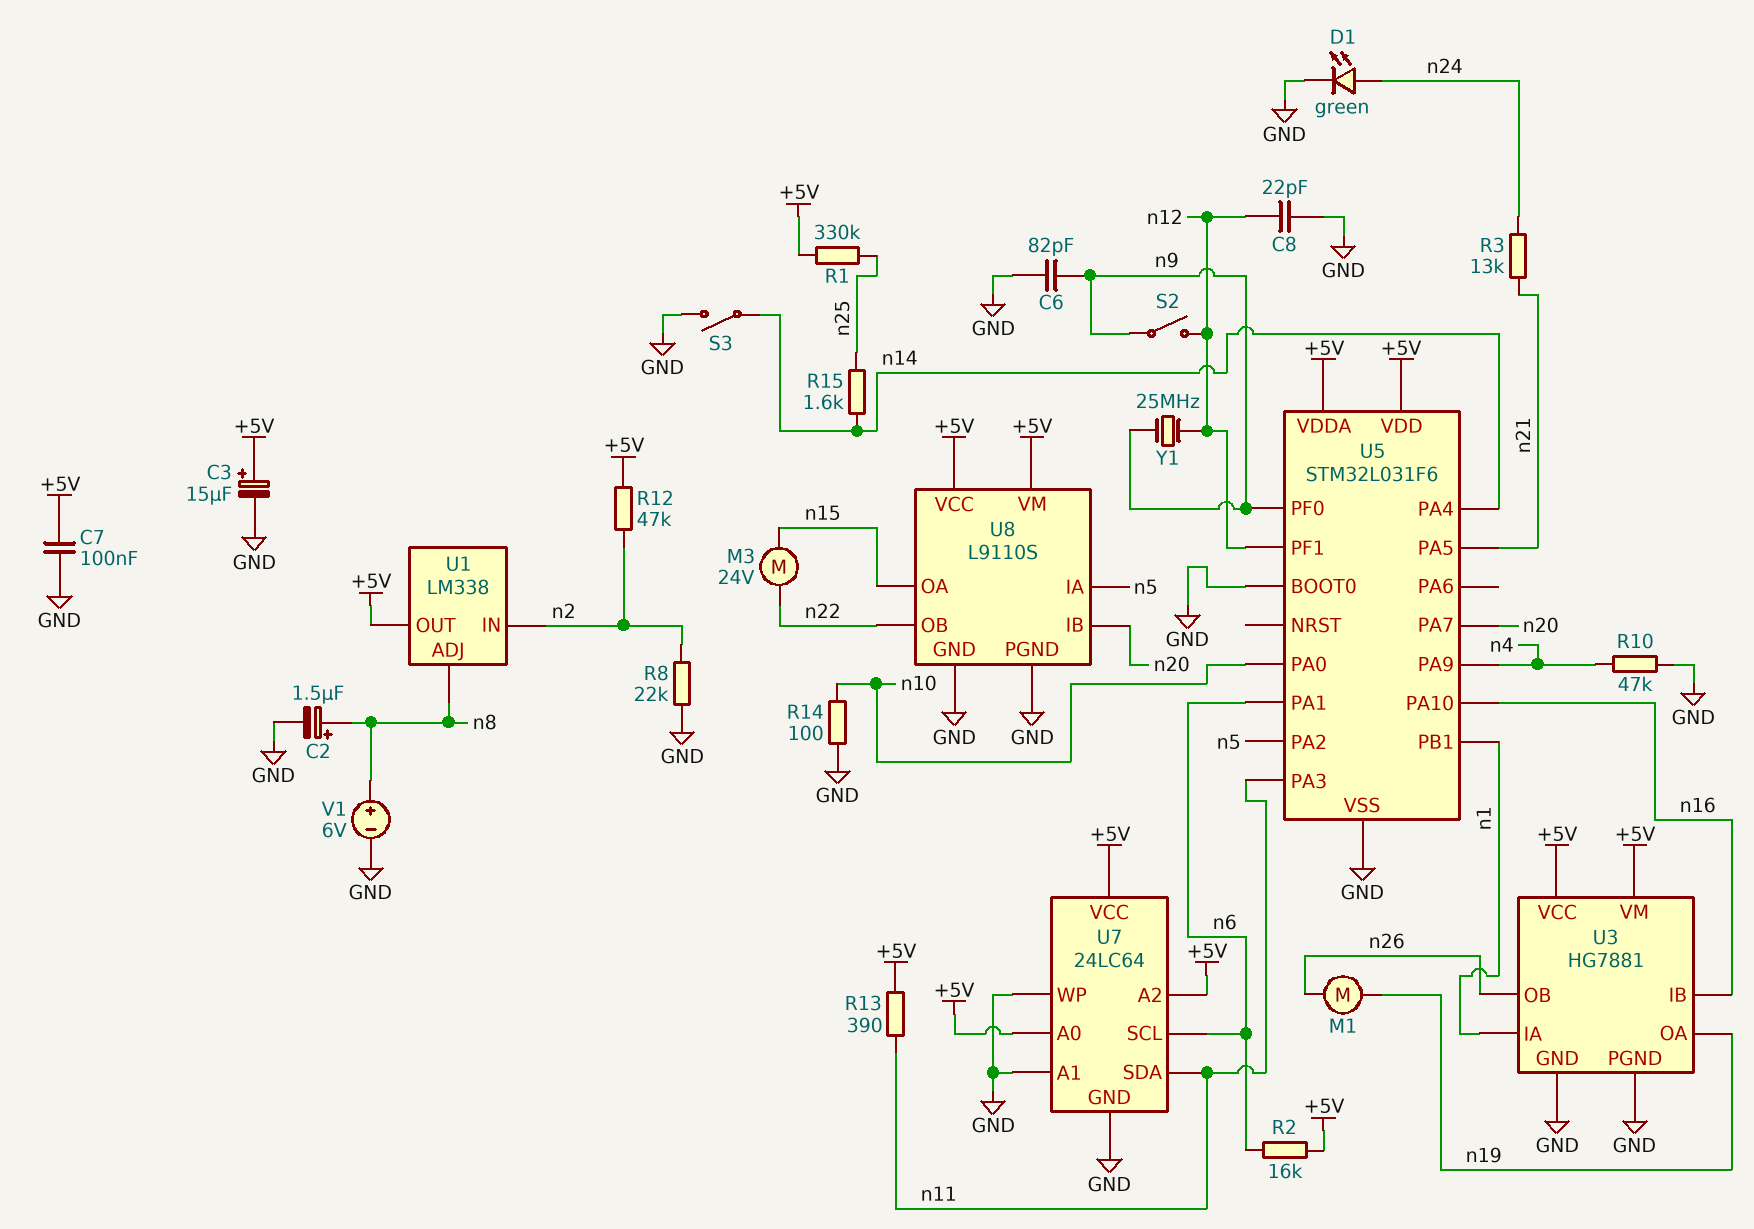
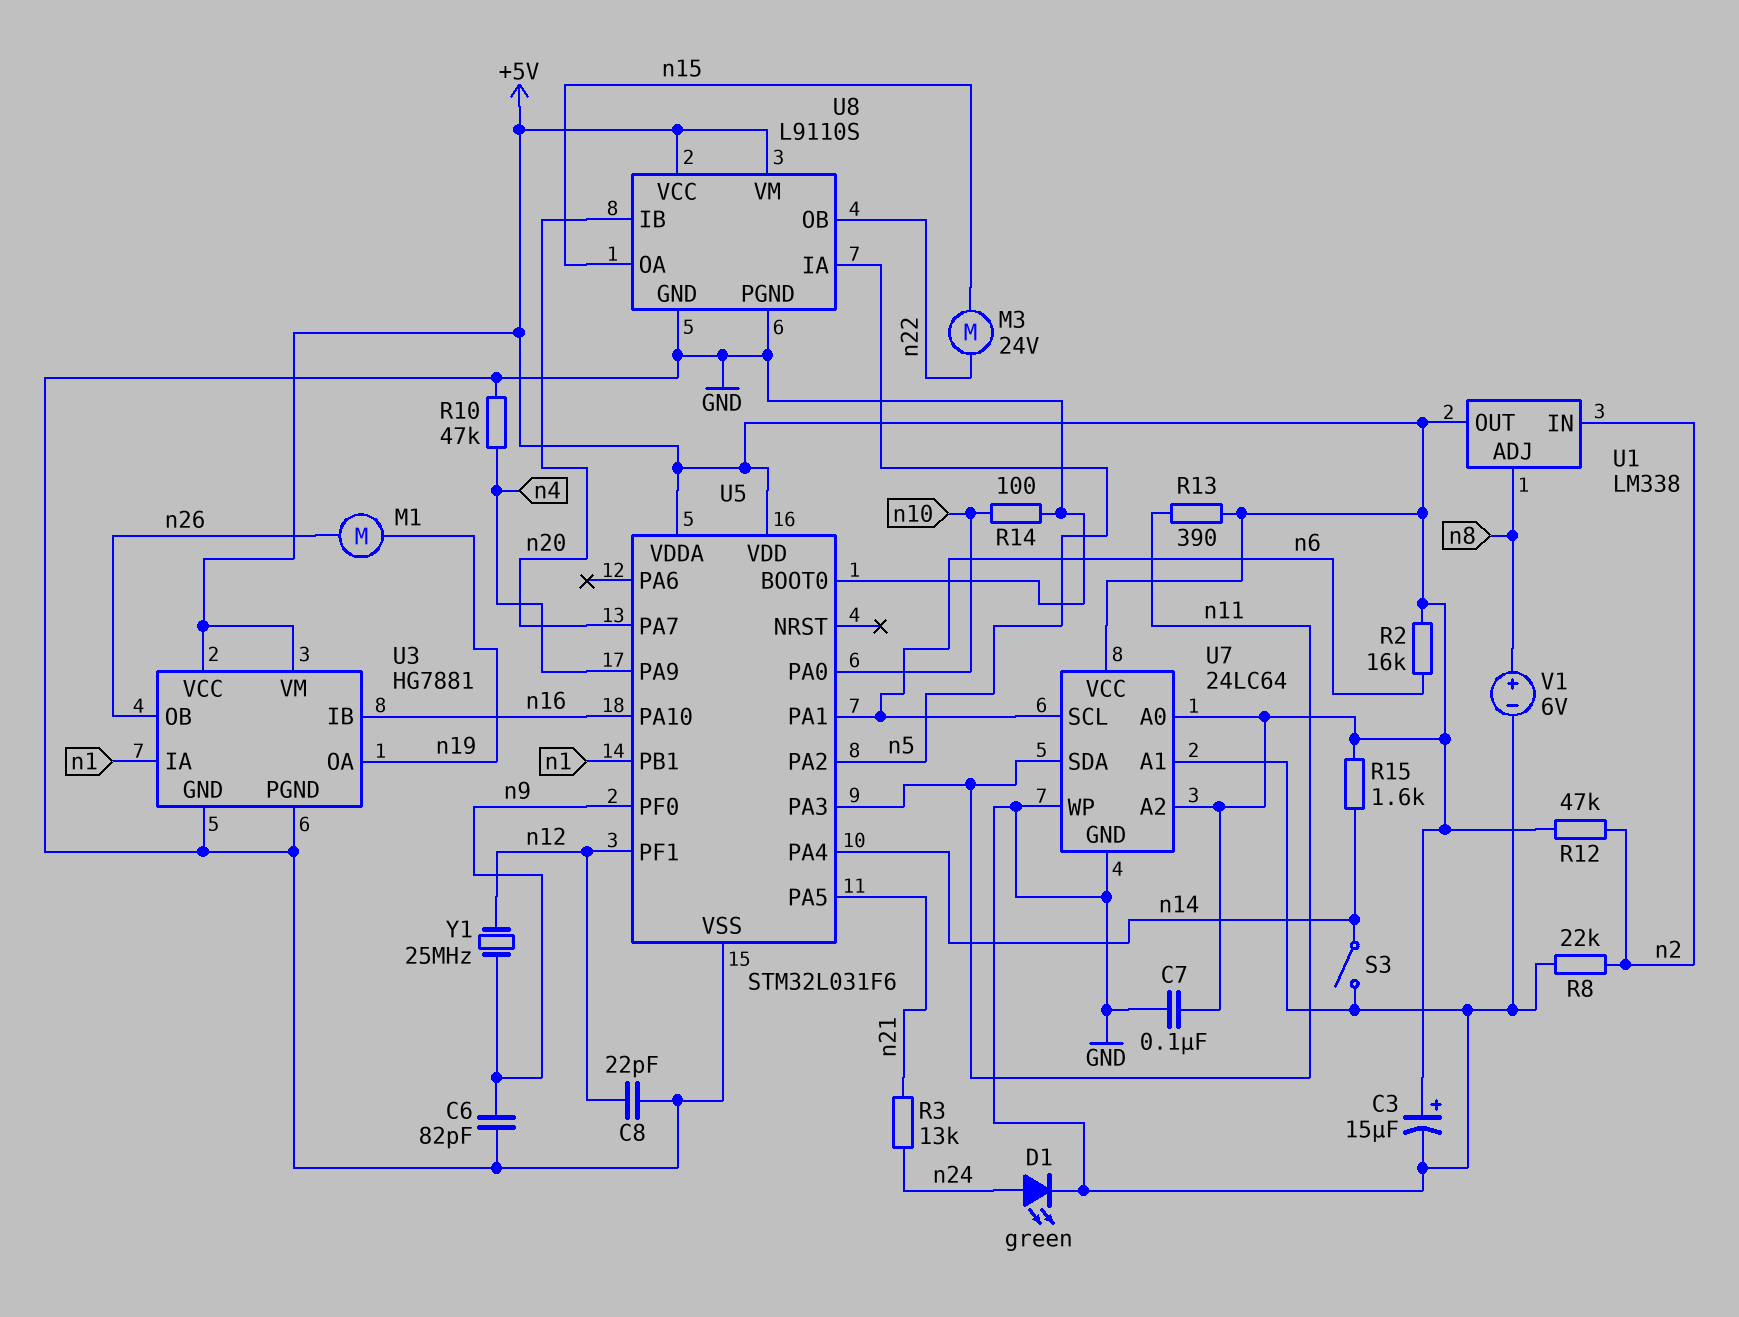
C2: 1.5uF (plus n8, minus GND) -> none
R1: 330k (+5V, n25) -> none
R15: 1.6k (n14, n25) -> 1.6k (+5V, n14)
S2: switch (n9, n12) -> none

